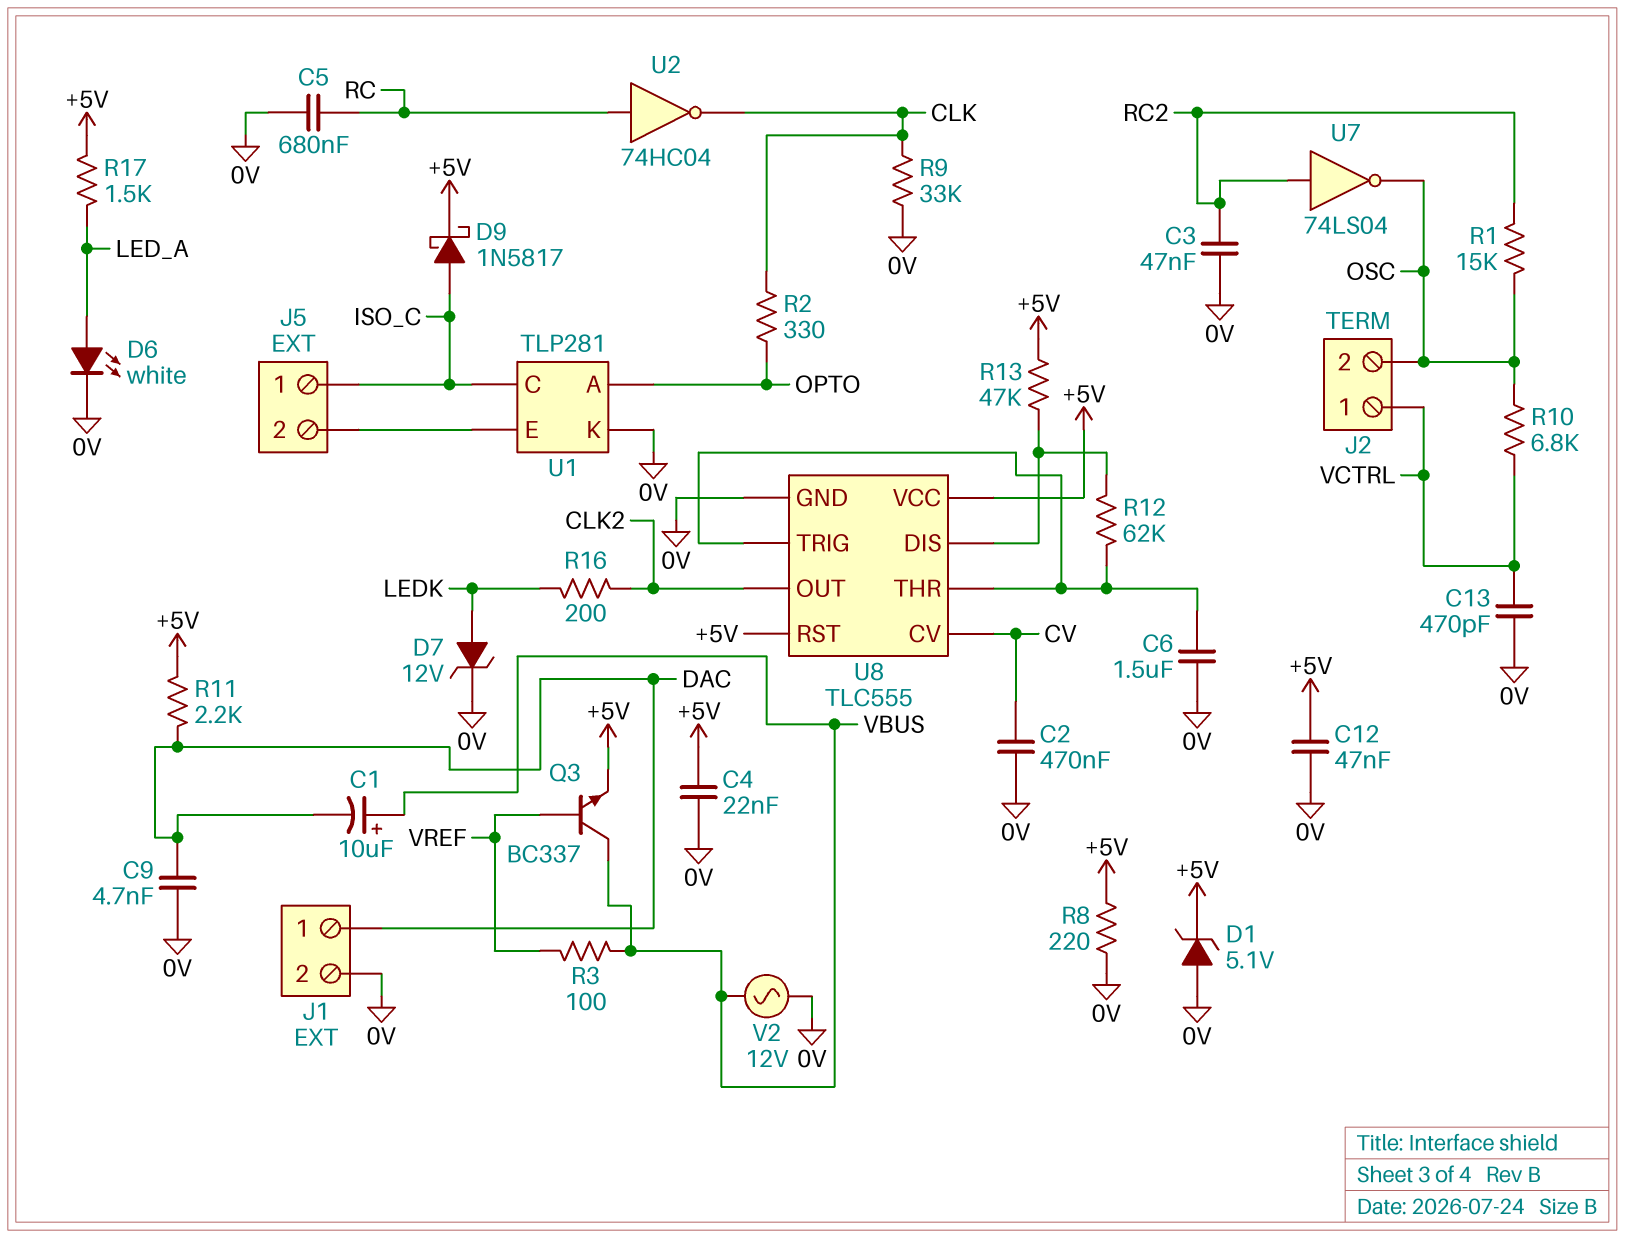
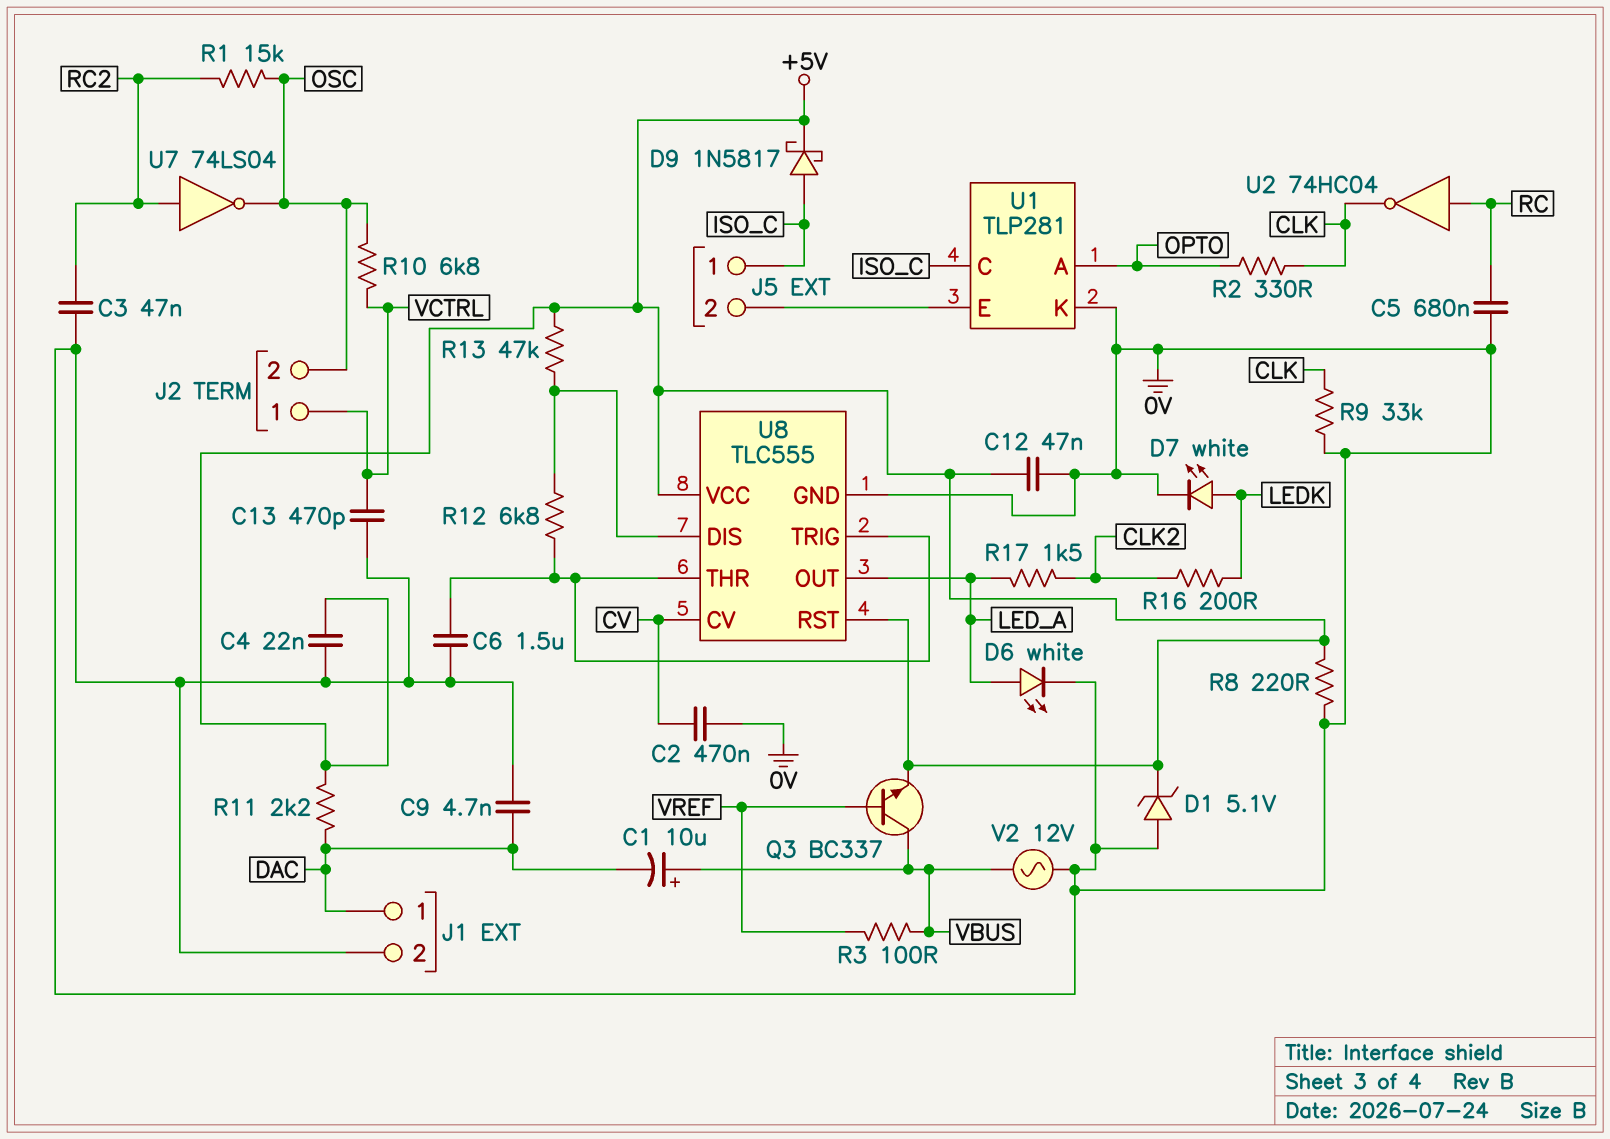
D7: zener 12V (A LEDK, K 0V) -> LED white (A LEDK, K 0V)
R12: 62k (U8/DIS, U8/THR) -> 6.8k (U8/DIS, U8/THR)
R17: 1.5k (+5V, LED_A) -> 1.5k (CLK2, LED_A)
U8 pin OUT: CLK2 -> LED_A

